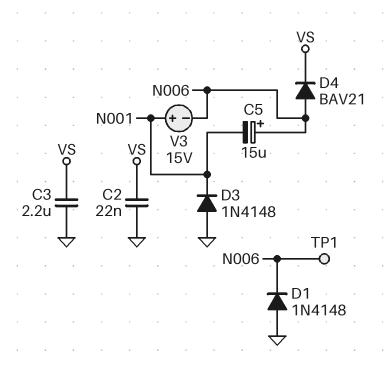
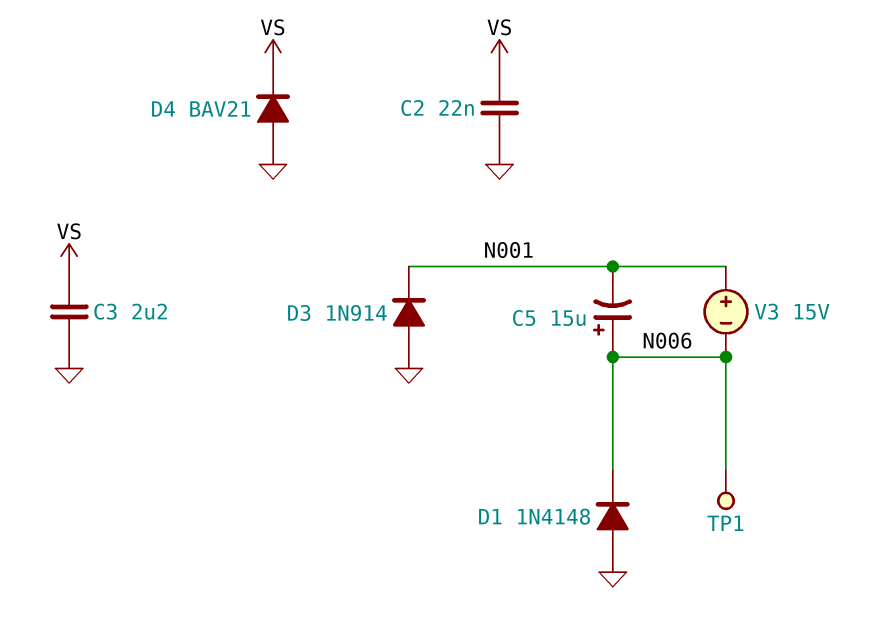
D3: diode 1N4148 (A GND, K N001) -> diode 1N914 (A GND, K N001)
D4: diode BAV21 (A N006, K VS) -> diode BAV21 (A GND, K VS)

